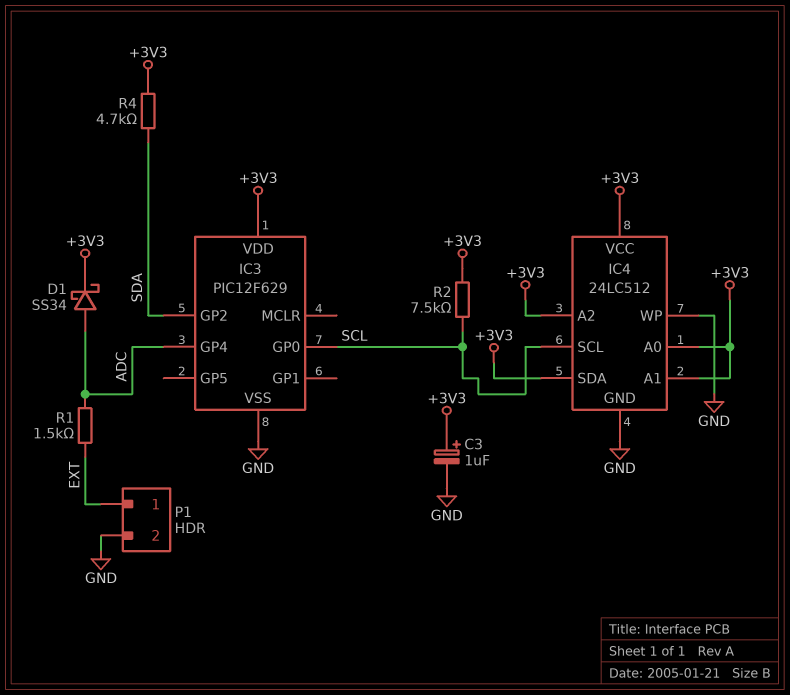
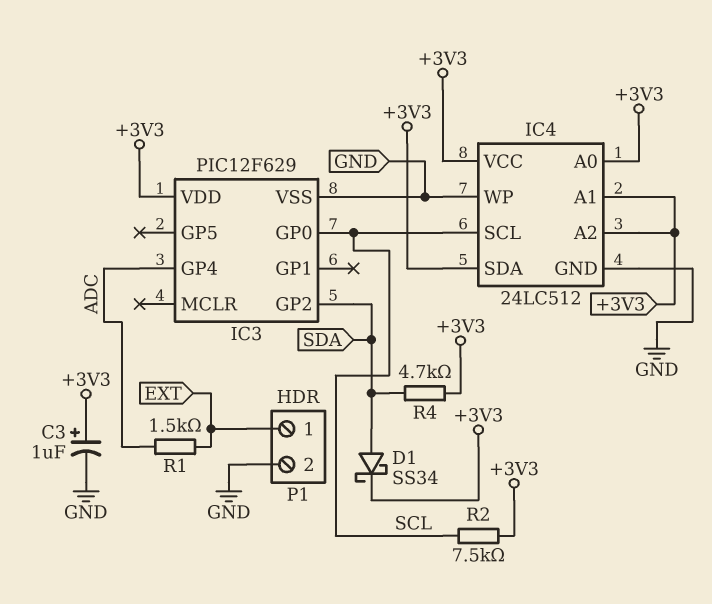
D1: schottky SS34 (A ADC, K +3V3) -> schottky SS34 (A SDA, K +3V3)

